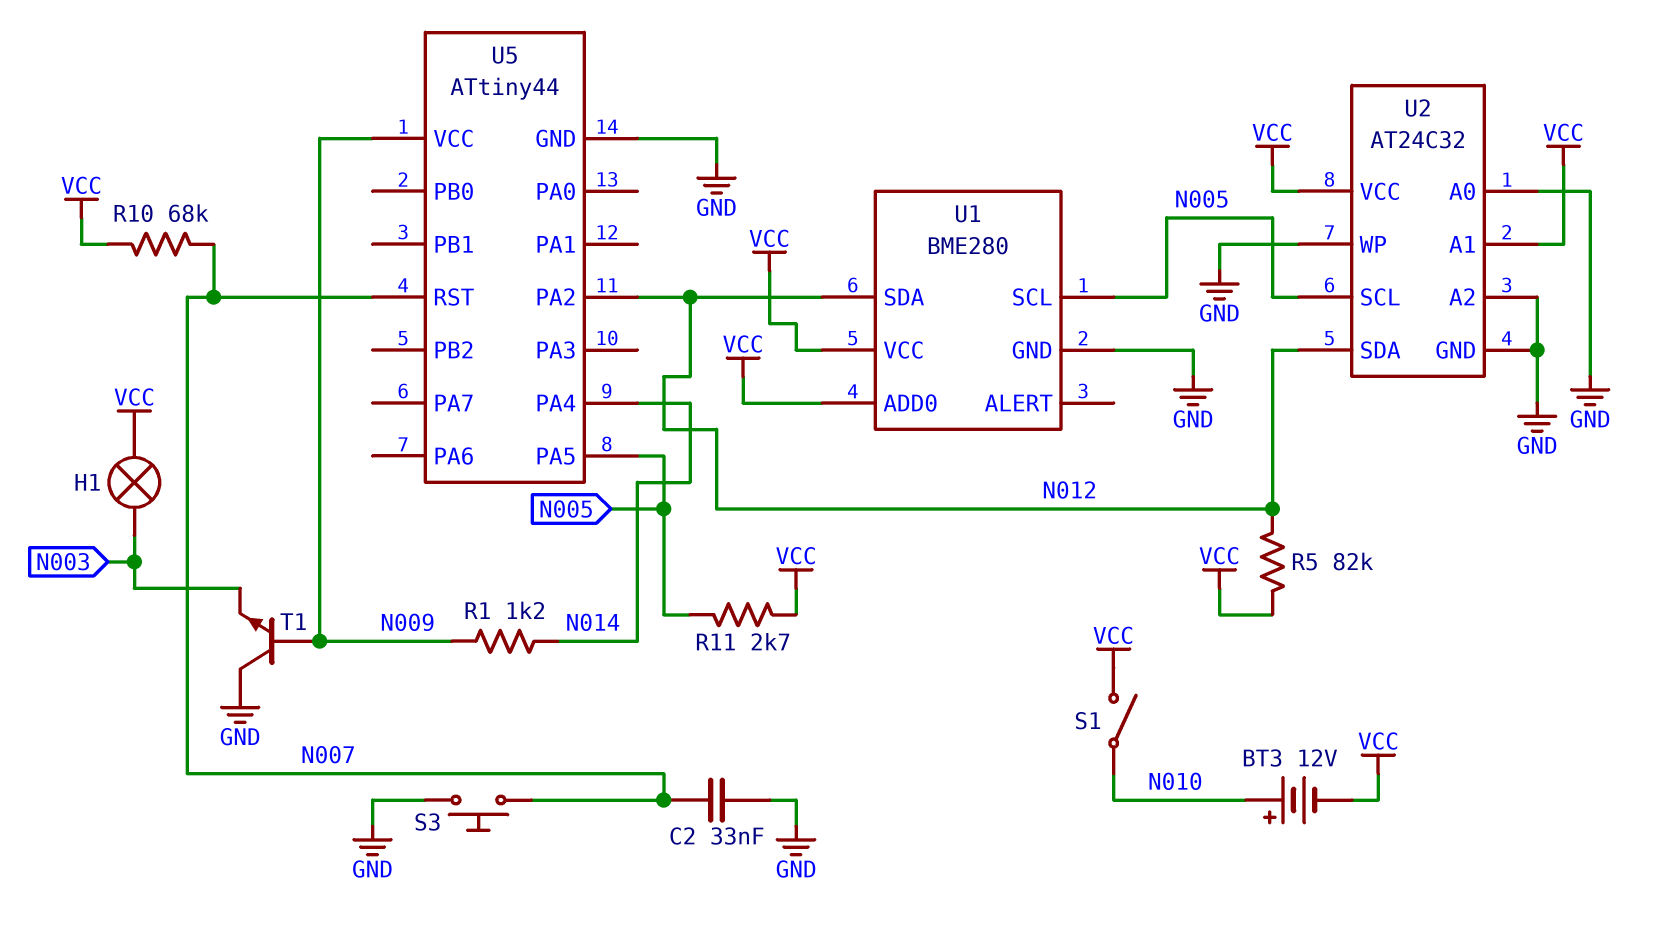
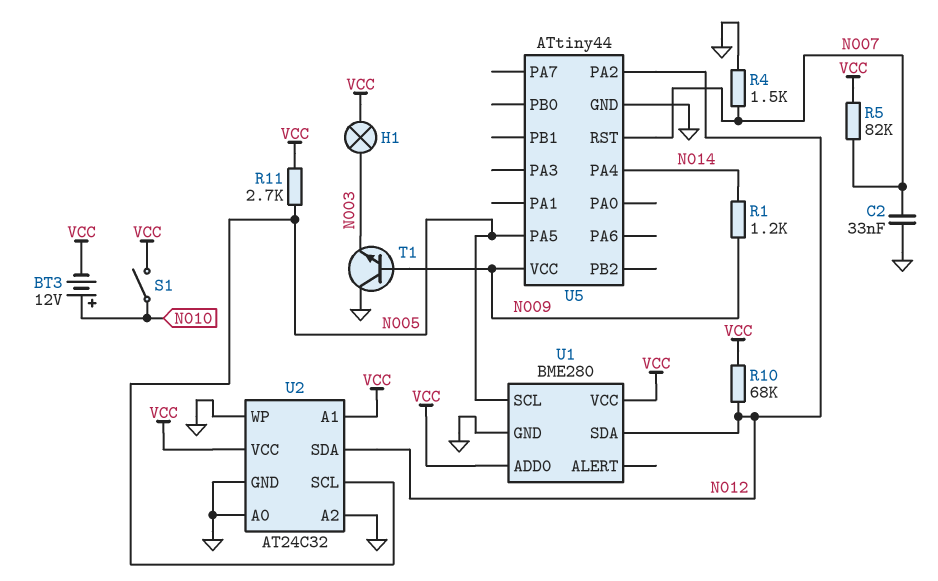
R4: none -> 1.5k (GND, N007)
R5: 82k (N012, VCC) -> 82k (N007, VCC)
R10: 68k (N007, VCC) -> 68k (N012, VCC)
S3: button (GND, N007) -> none

